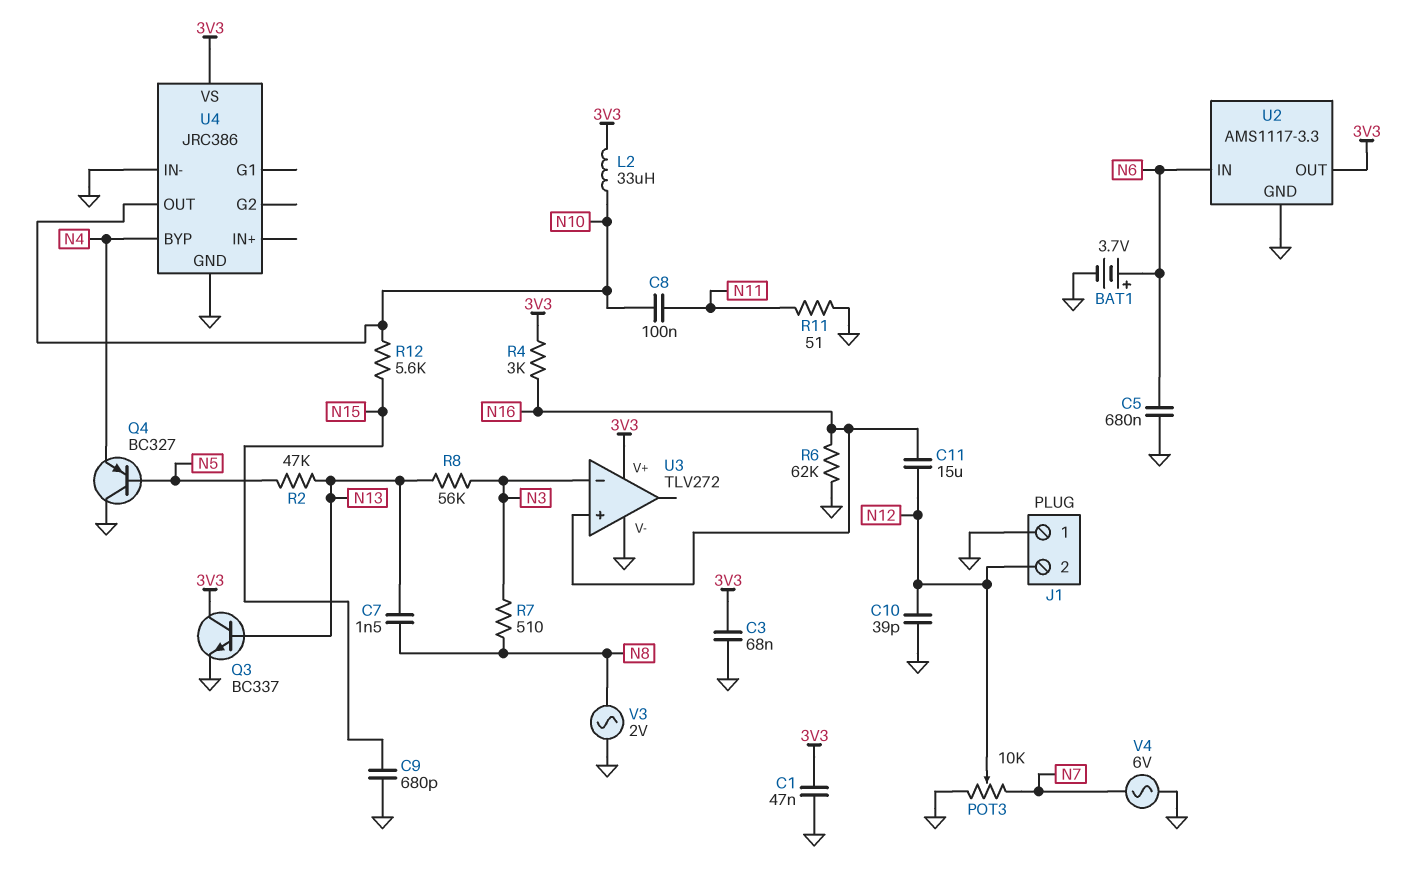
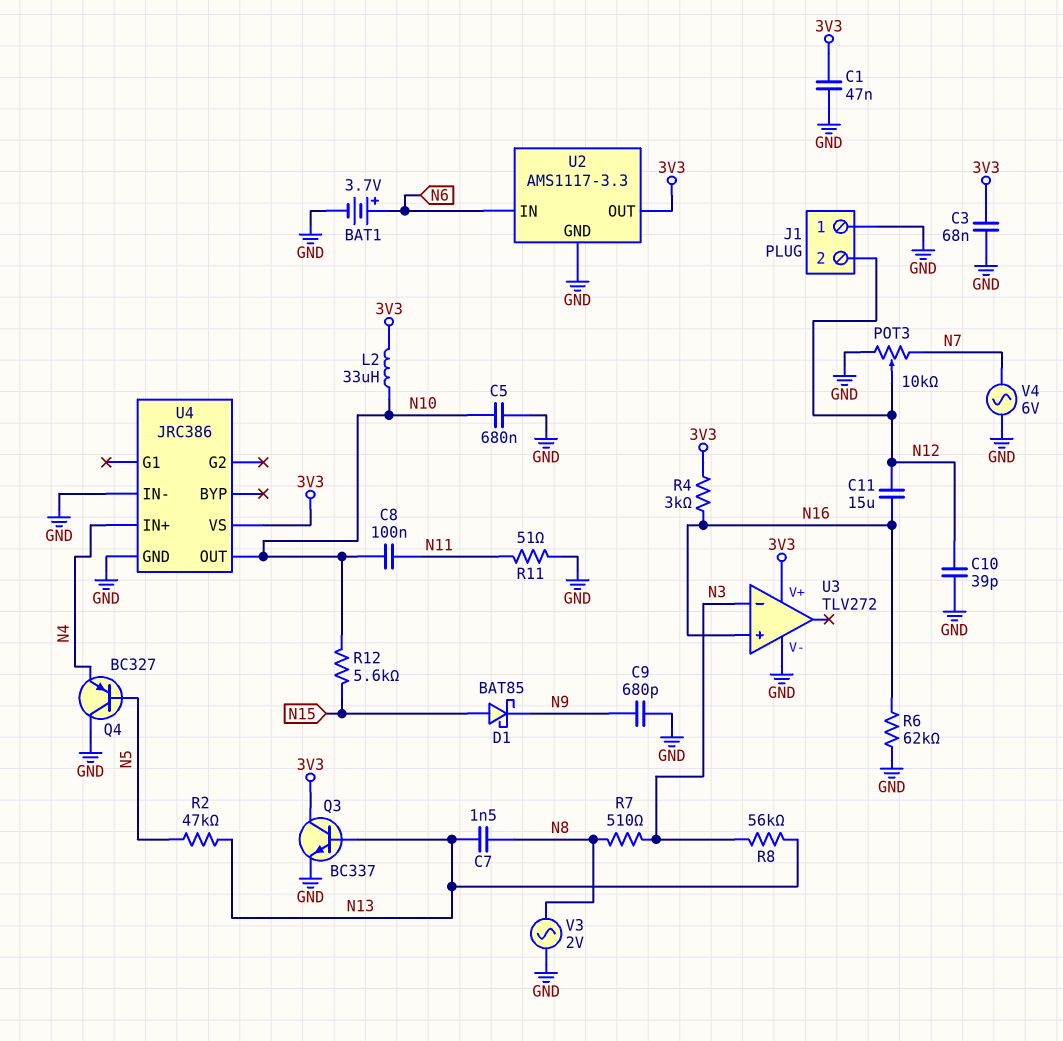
C5: 680nF (GND, N6) -> 680nF (GND, N10)
C9: 680pF (GND, N15) -> 680pF (GND, N9)
D1: none -> schottky BAT85 (A N15, K N9)
U4 pin BYP: N4 -> none
U4 pin IN+: none -> N4

